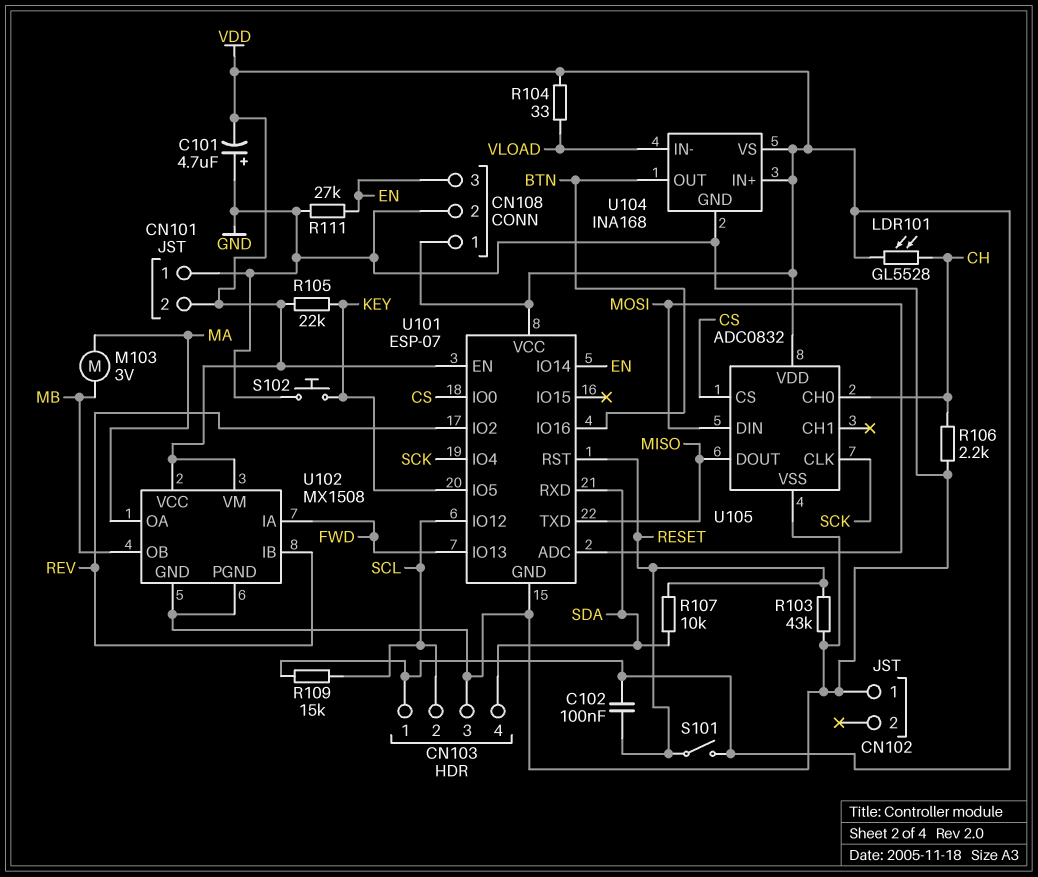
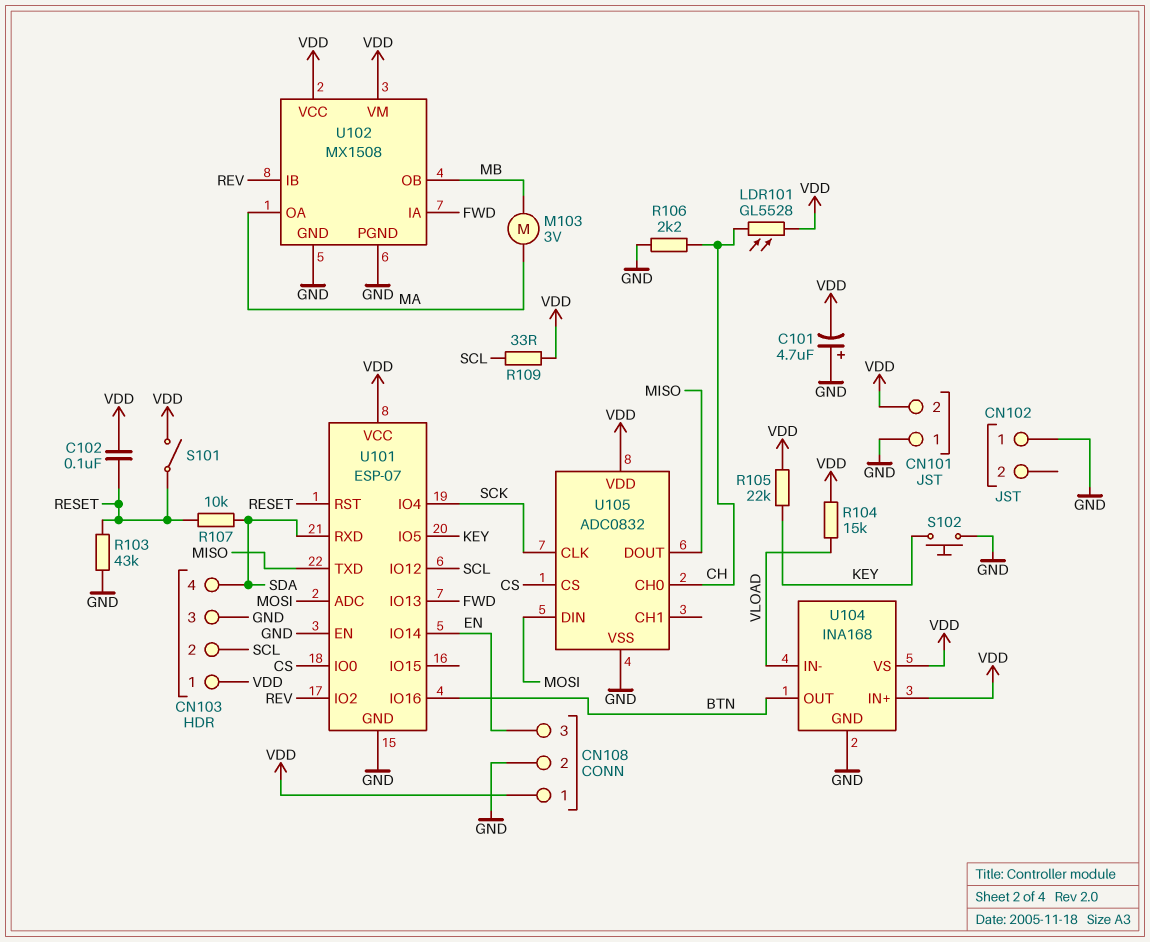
R104: 33 (VDD, VLOAD) -> 15k (VDD, VLOAD)
R109: 15k (SCL, VDD) -> 33 (SCL, VDD)
R111: 27k (EN, GND) -> none
U101 pin EN: VDD -> GND

